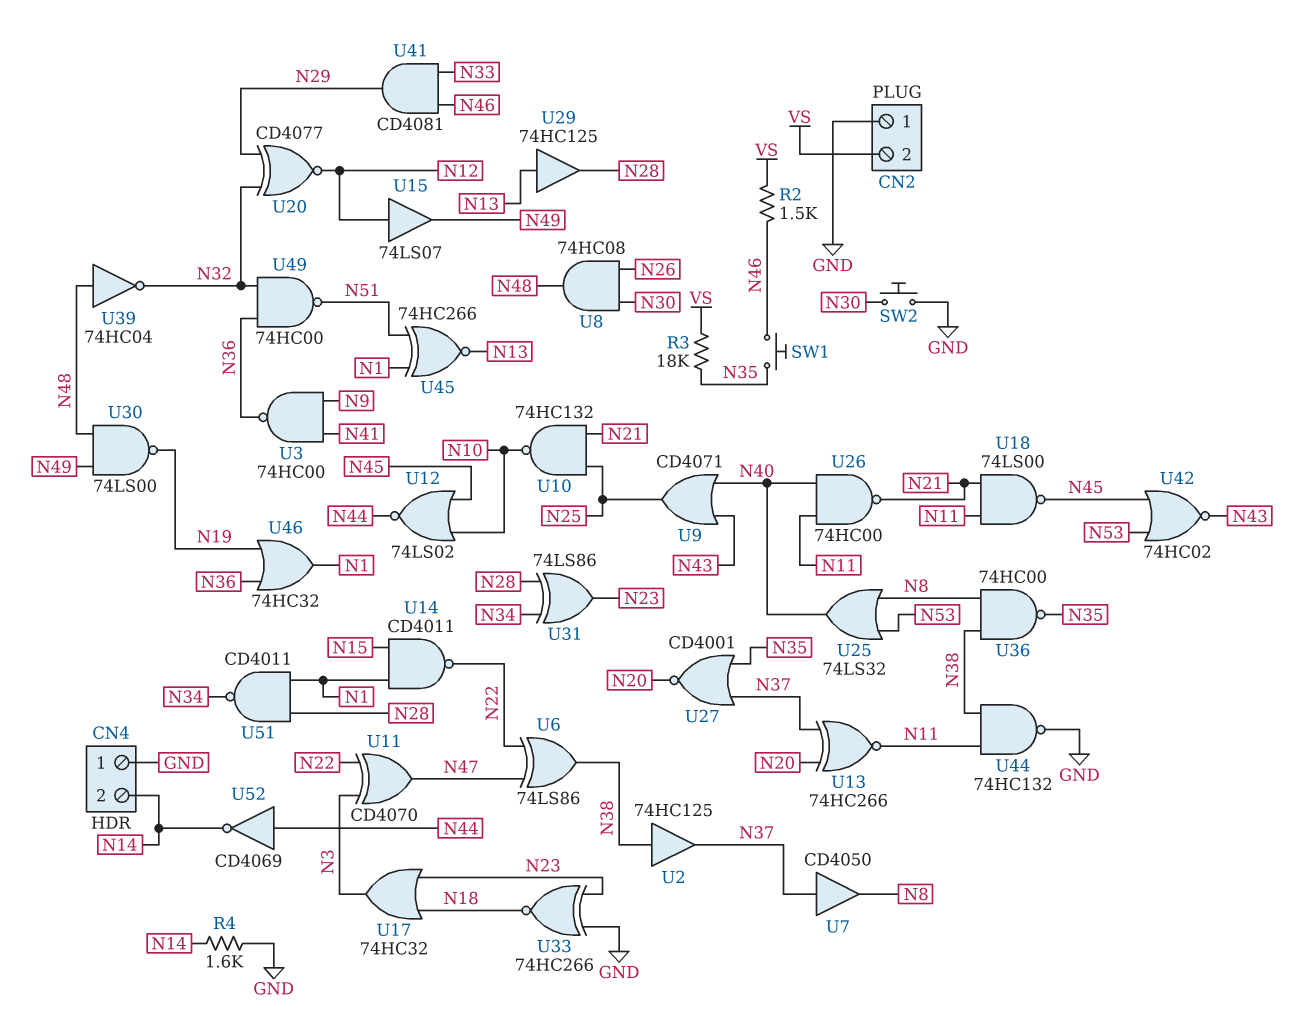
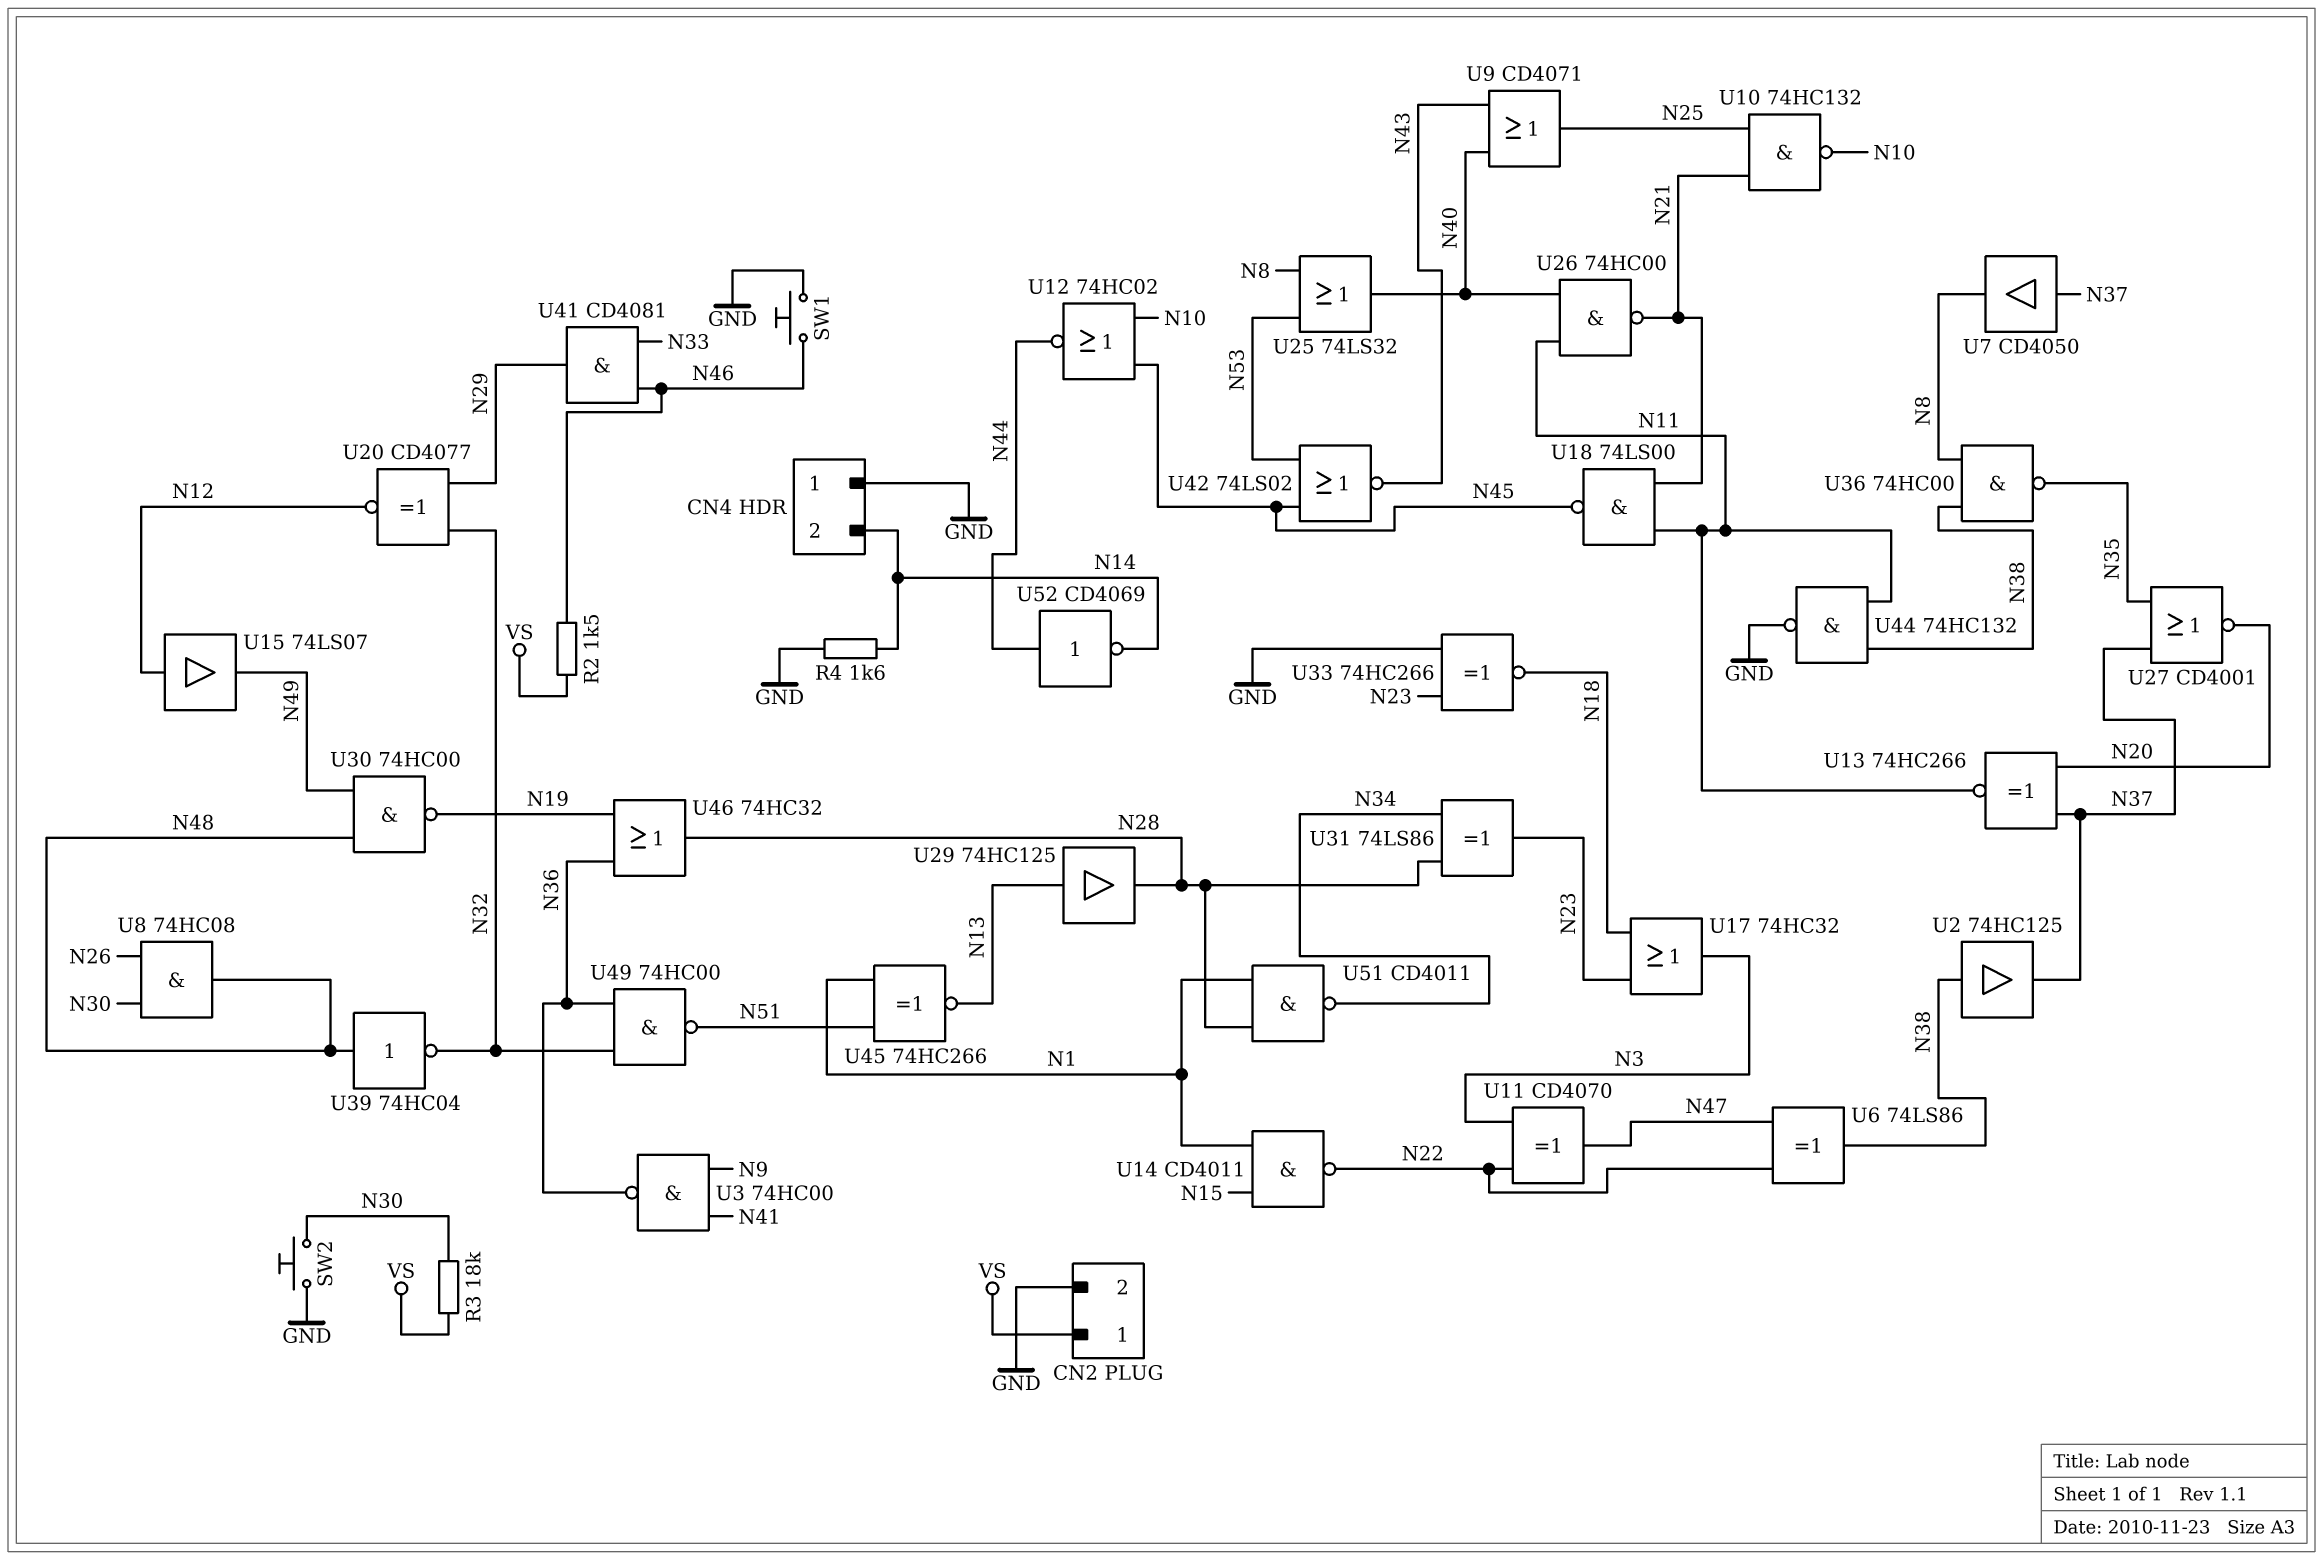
CN2 pin 1: GND -> VS
CN2 pin 2: VS -> GND
R3: 18k (N35, VS) -> 18k (N30, VS)
SW1: button (N35, N46) -> button (GND, N46)
U12: NOR 74LS02 (in N10, in N45, out N44) -> NOR 74HC02 (in N10, in N45, out N44)
U30: NAND 74LS00 (in N48, in N49, out N19) -> NAND 74HC00 (in N48, in N49, out N19)
U42: NOR 74HC02 (in N45, in N53, out N43) -> NOR 74LS02 (in N45, in N53, out N43)
U46: OR 74HC32 (in N19, in N36, out N1) -> OR 74HC32 (in N19, in N36, out N28)

